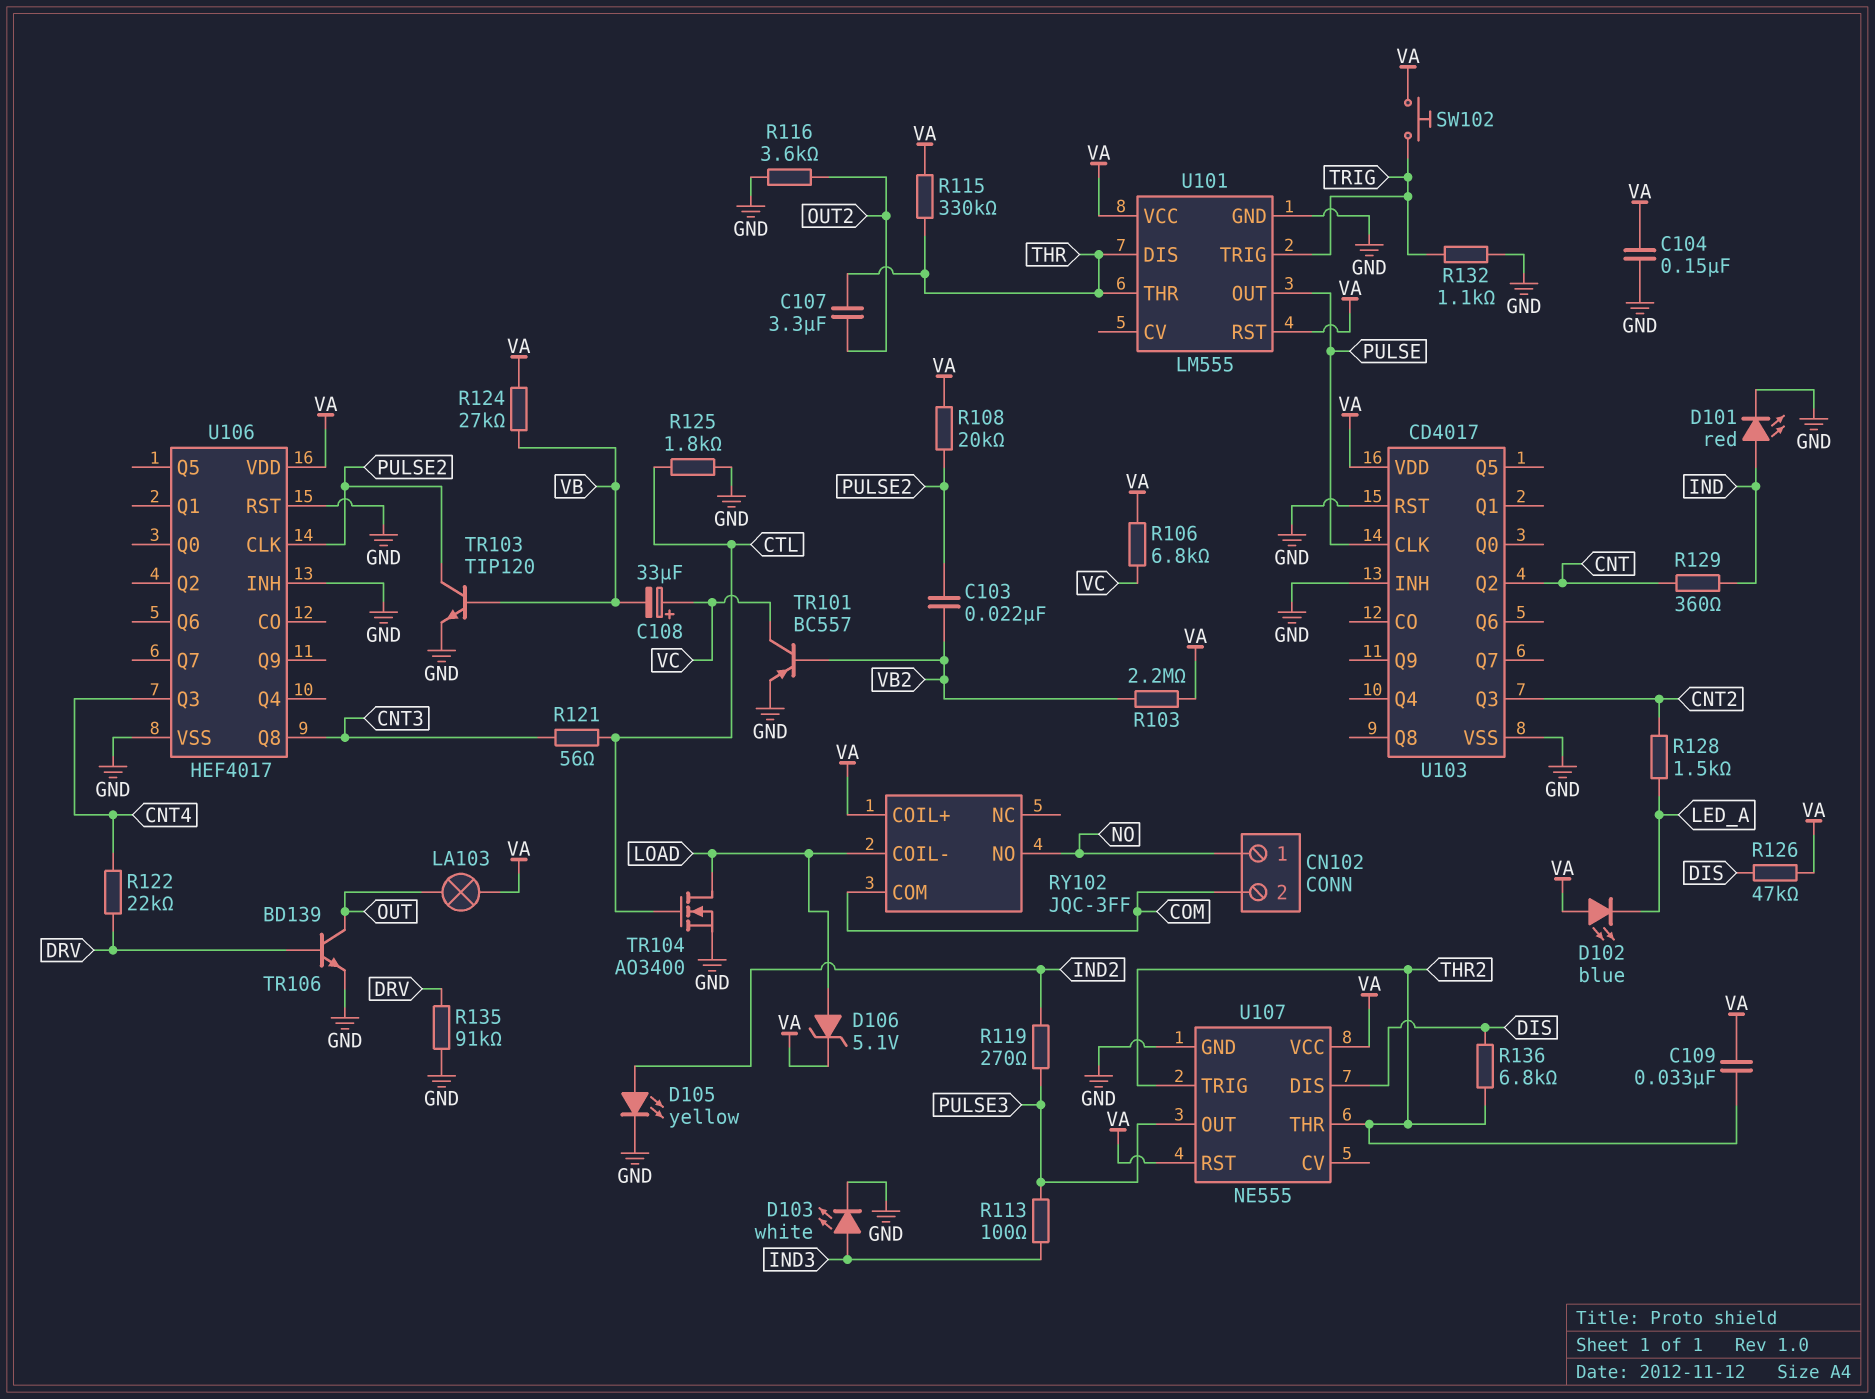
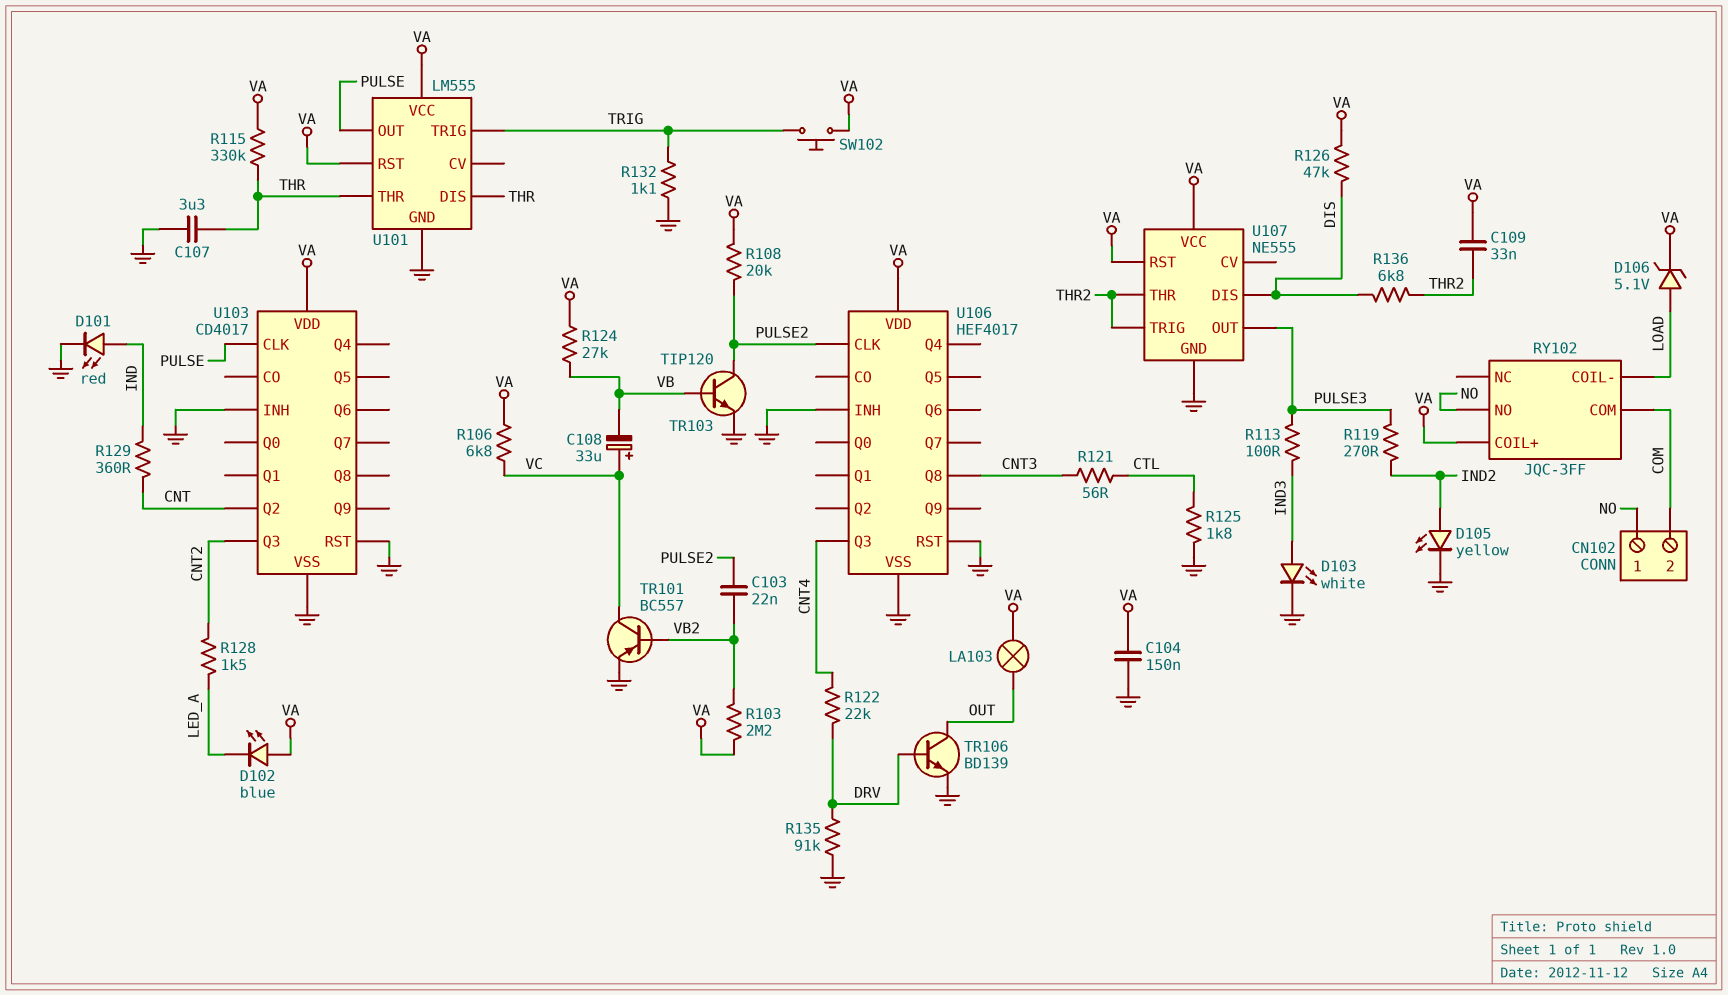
C107: 3.3uF (OUT2, THR) -> 3.3uF (GND, THR)
R116: 3.6k (GND, OUT2) -> none
TR104: NMOS AO3400 (G CTL, D LOAD, S GND) -> none

